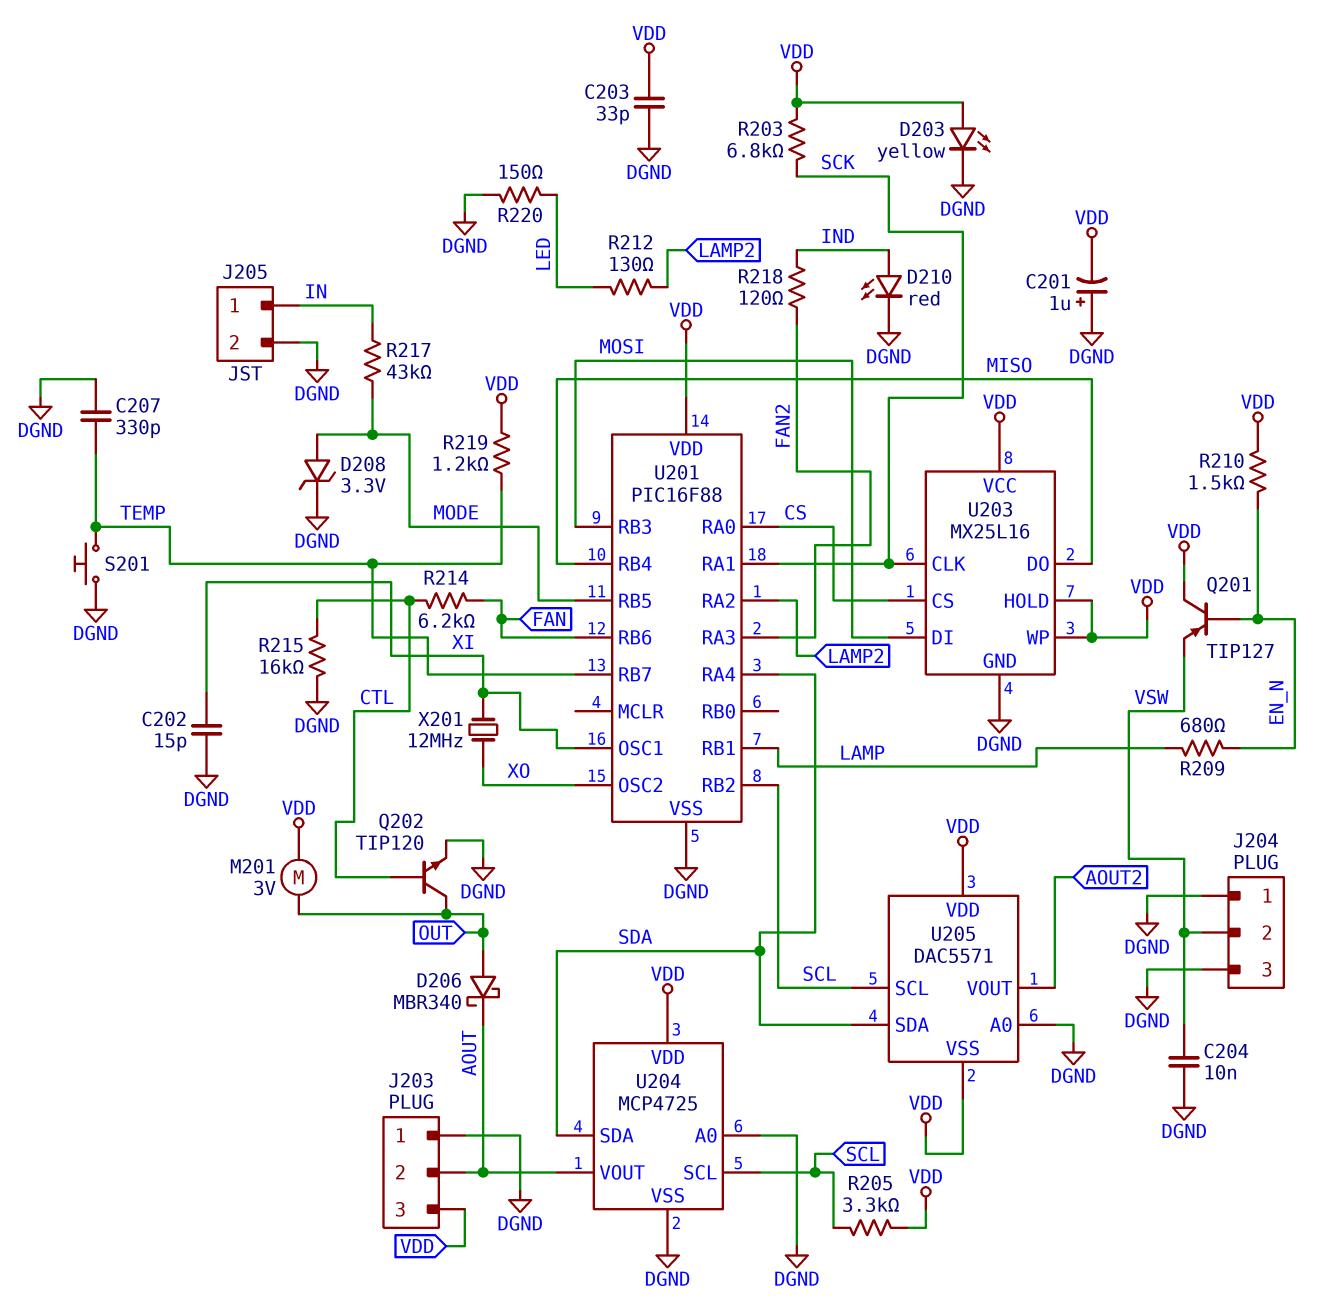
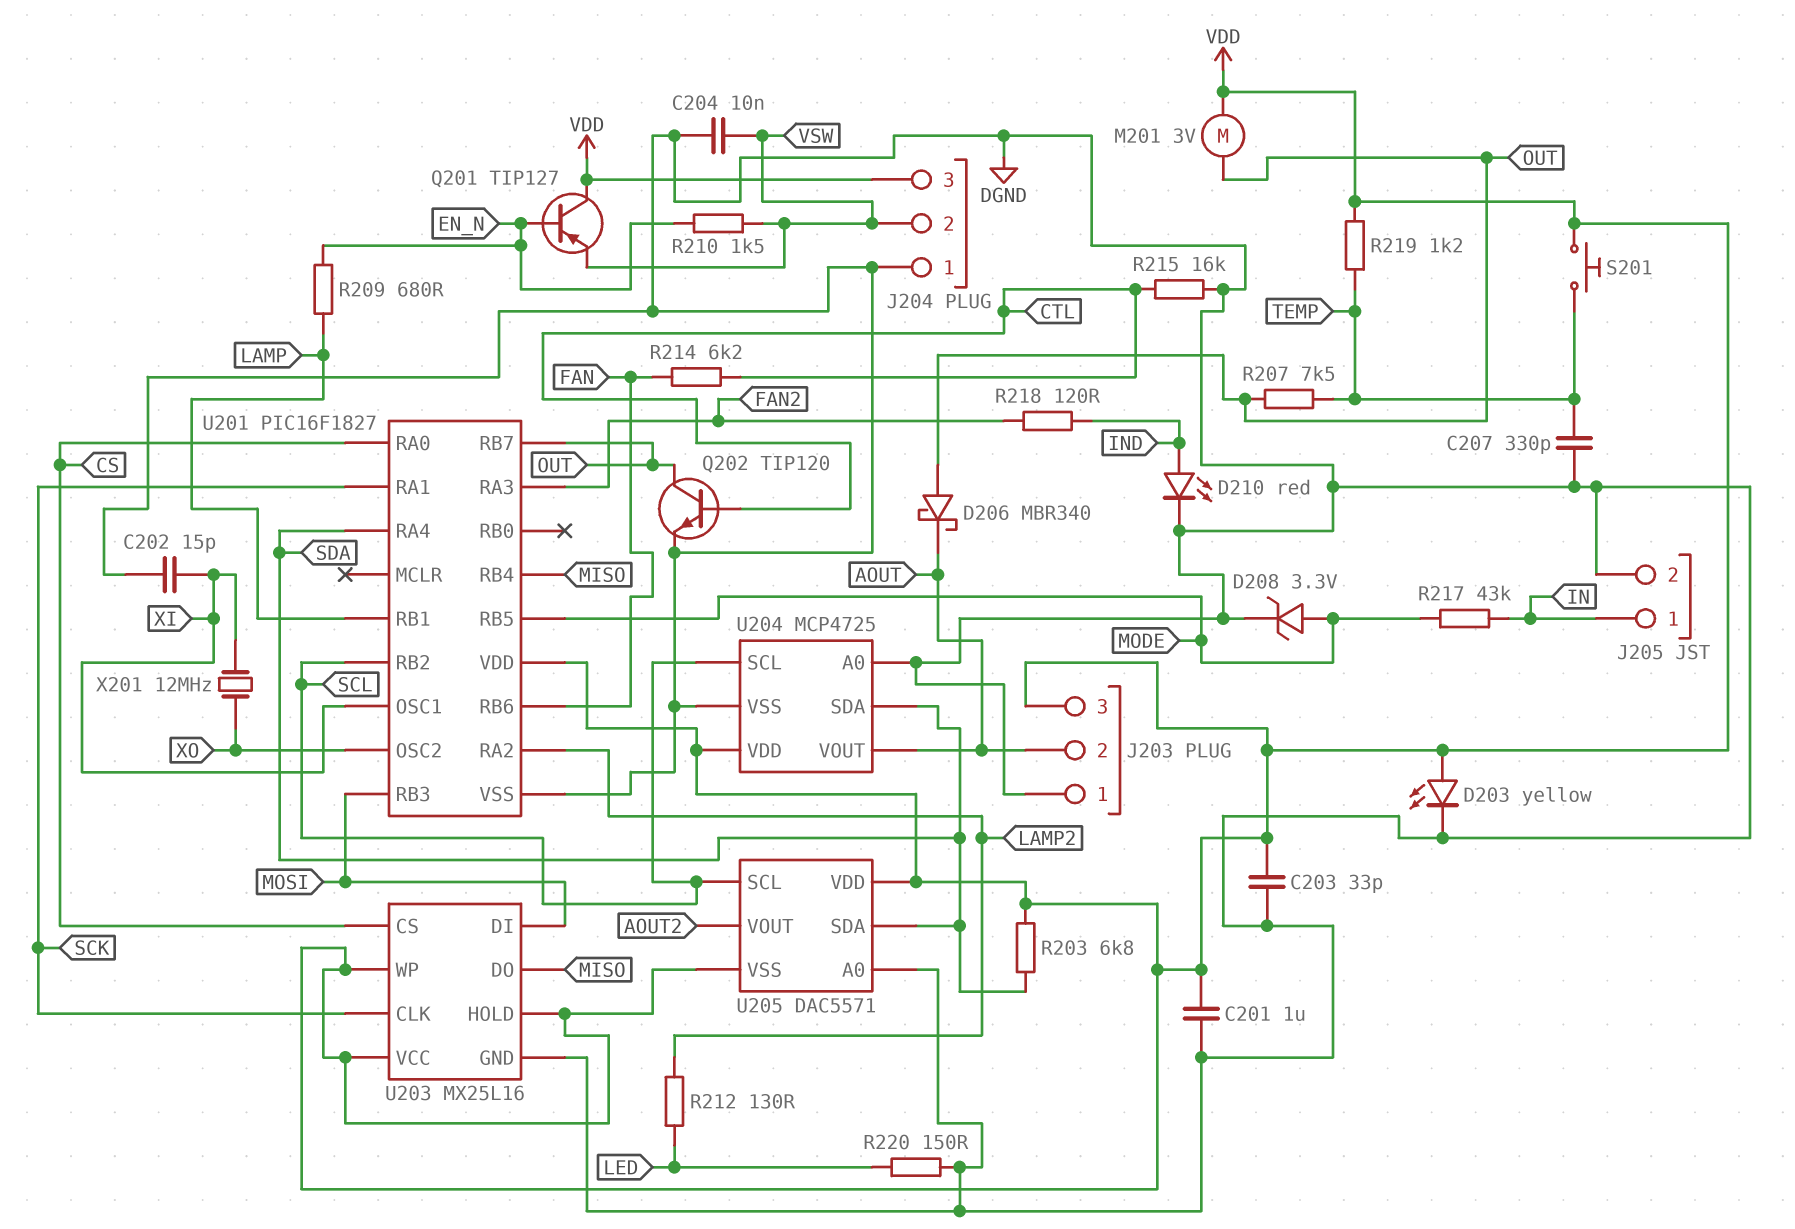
C201: 1uF (plus DGND, minus VDD) -> 1uF (DGND, VDD)
J204 pin 3: DGND -> VDD
R203: 6.8k (SCK, VDD) -> 6.8k (SDA, VDD)
R205: 3.3k (SCL, VDD) -> none
R207: none -> 7.5k (OUT, TEMP)
R210: 1.5k (EN_N, VDD) -> 1.5k (EN_N, VSW)
S201: button (DGND, TEMP) -> button (TEMP, VDD)
U201: PIC16F88 -> PIC16F1827
U201 pin RB7: TEMP -> OUT

